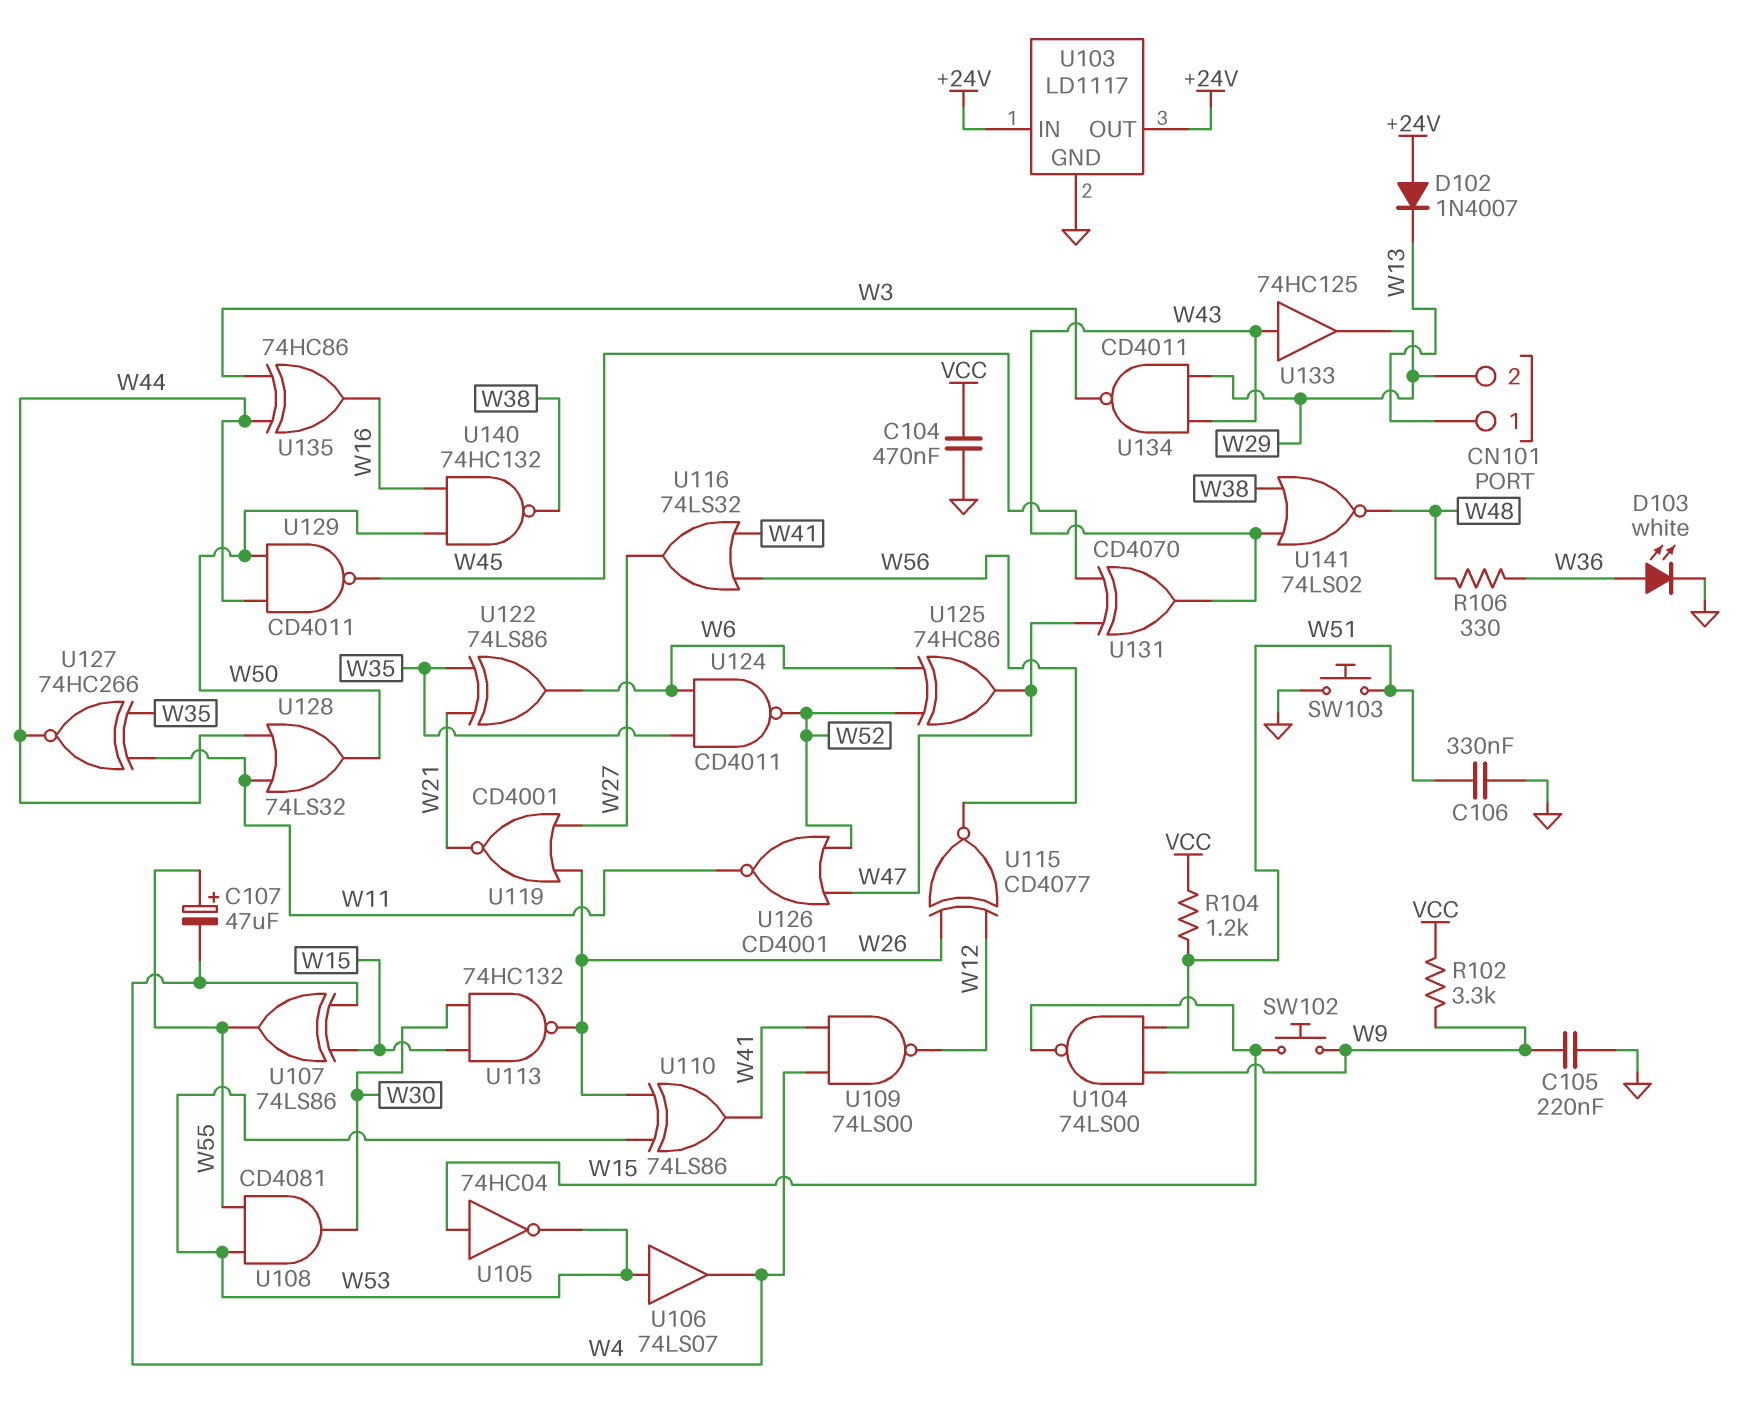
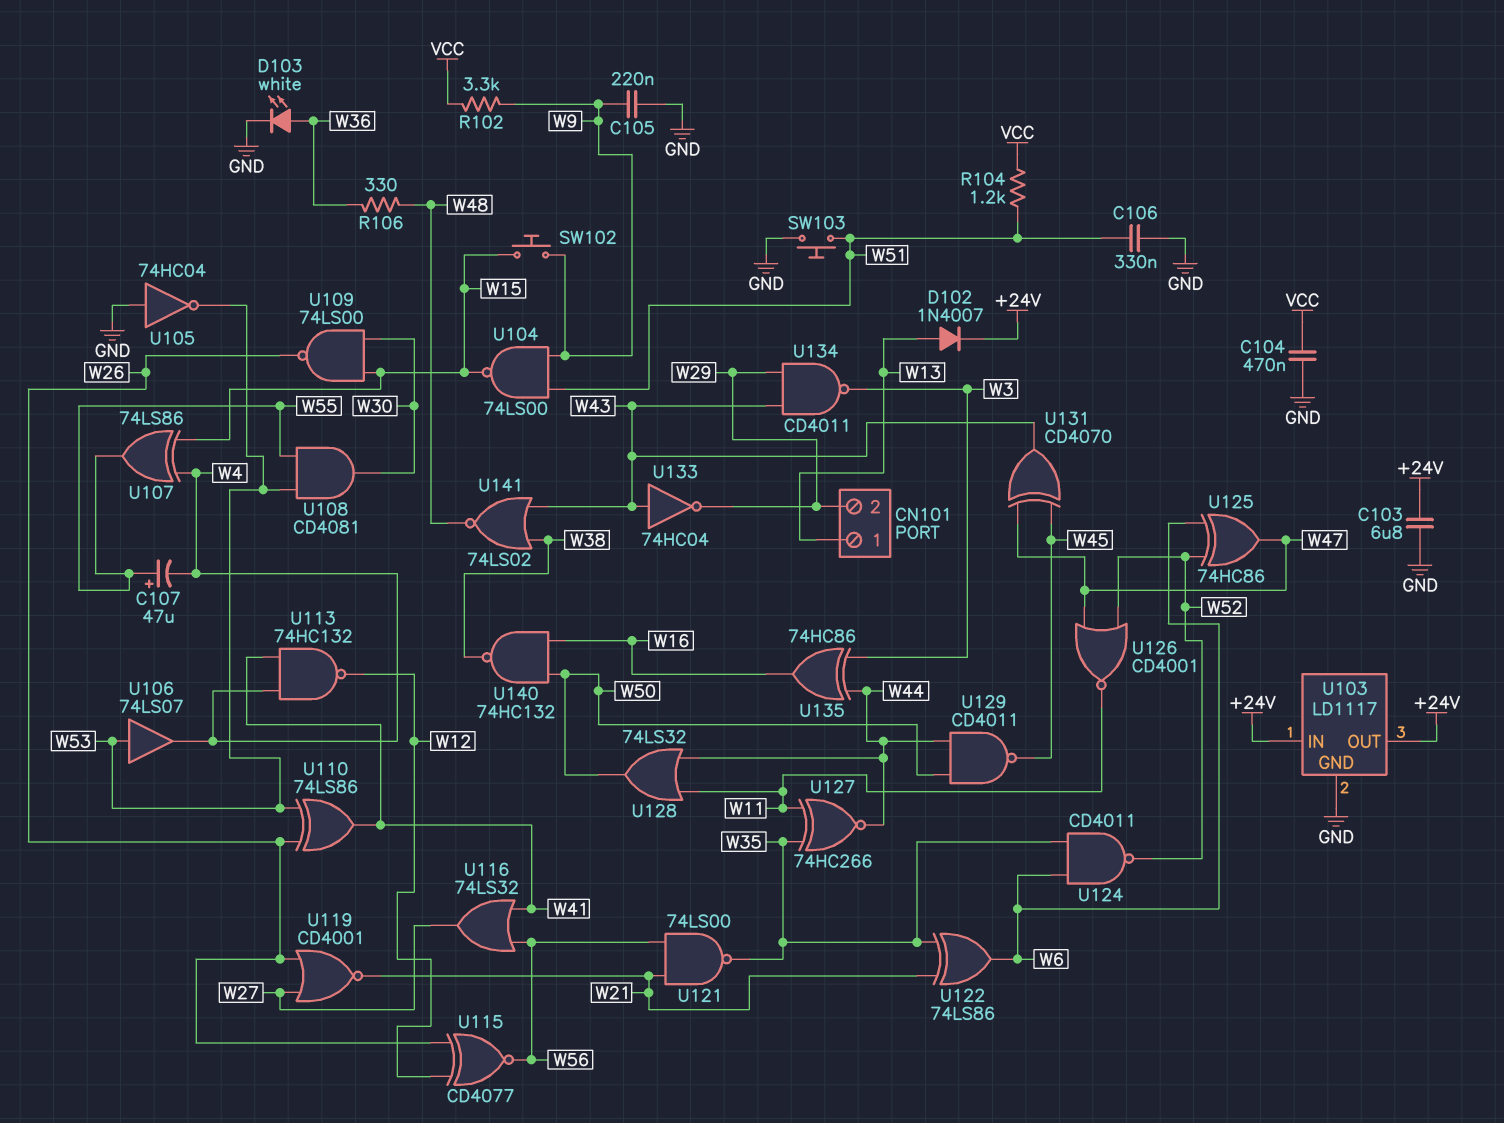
C103: none -> 6.8uF (+24V, GND)
D102: diode 1N4007 (A +24V, K W13) -> diode 1N4007 (A W13, K +24V)
U105: NOT 74HC04 (in W15, out W53) -> NOT 74HC04 (in GND, out W53)
U109: NAND 74LS00 (in W4, in W41, out W12) -> NAND 74LS00 (in W15, in W30, out W26)
U113: NAND 74HC132 (in W15, in W30, out W26) -> NAND 74HC132 (in W4, in W41, out W12)
U121: none -> NAND 74LS00 (in W21, in W56, out W35)
U133: buffer 74HC125 (in W43, out W29) -> NOT 74HC04 (in W43, out W29)

